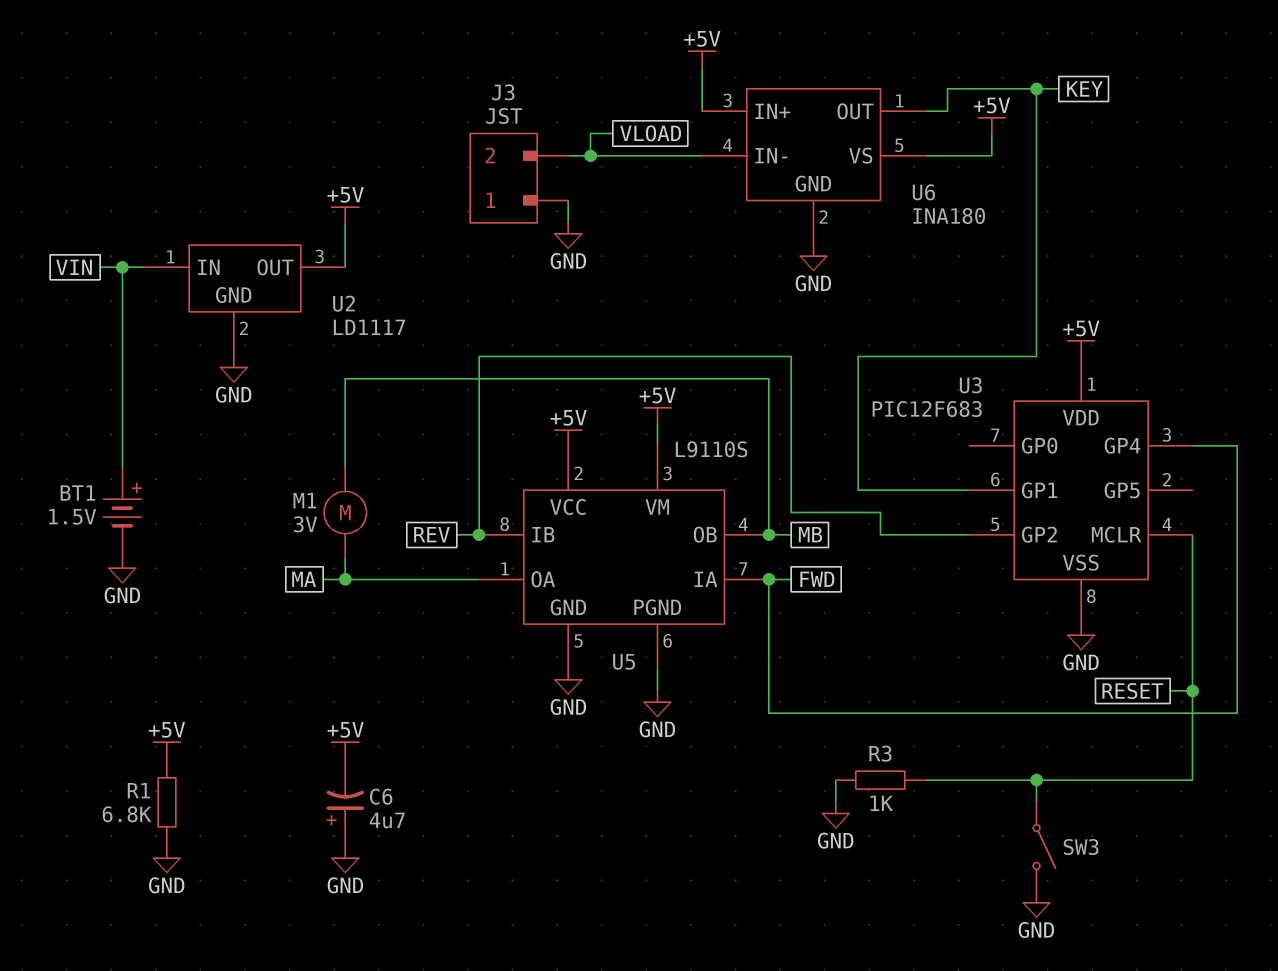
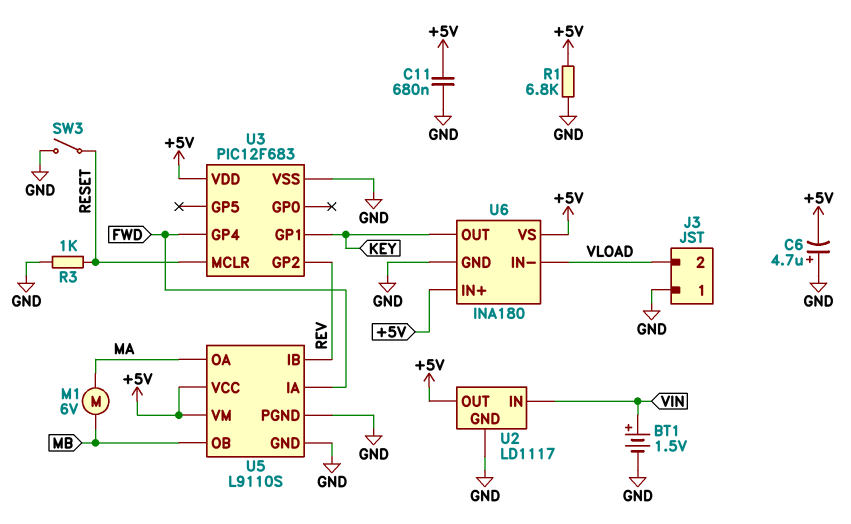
C11: none -> 680nF (+5V, GND)
M1: motor 3V (MA, MB) -> motor 6V (MA, MB)

